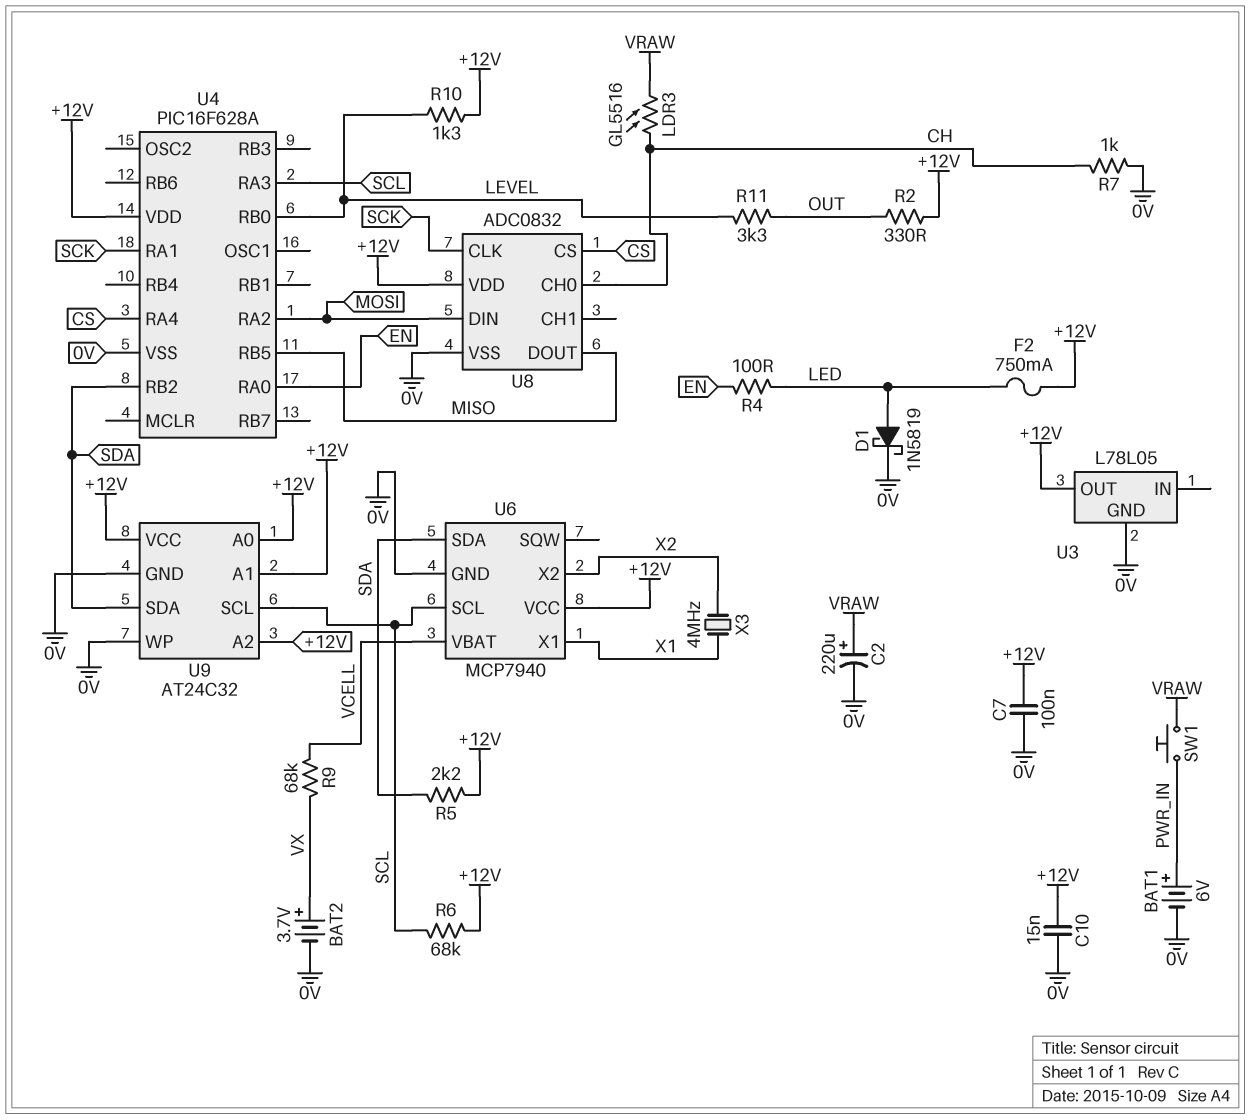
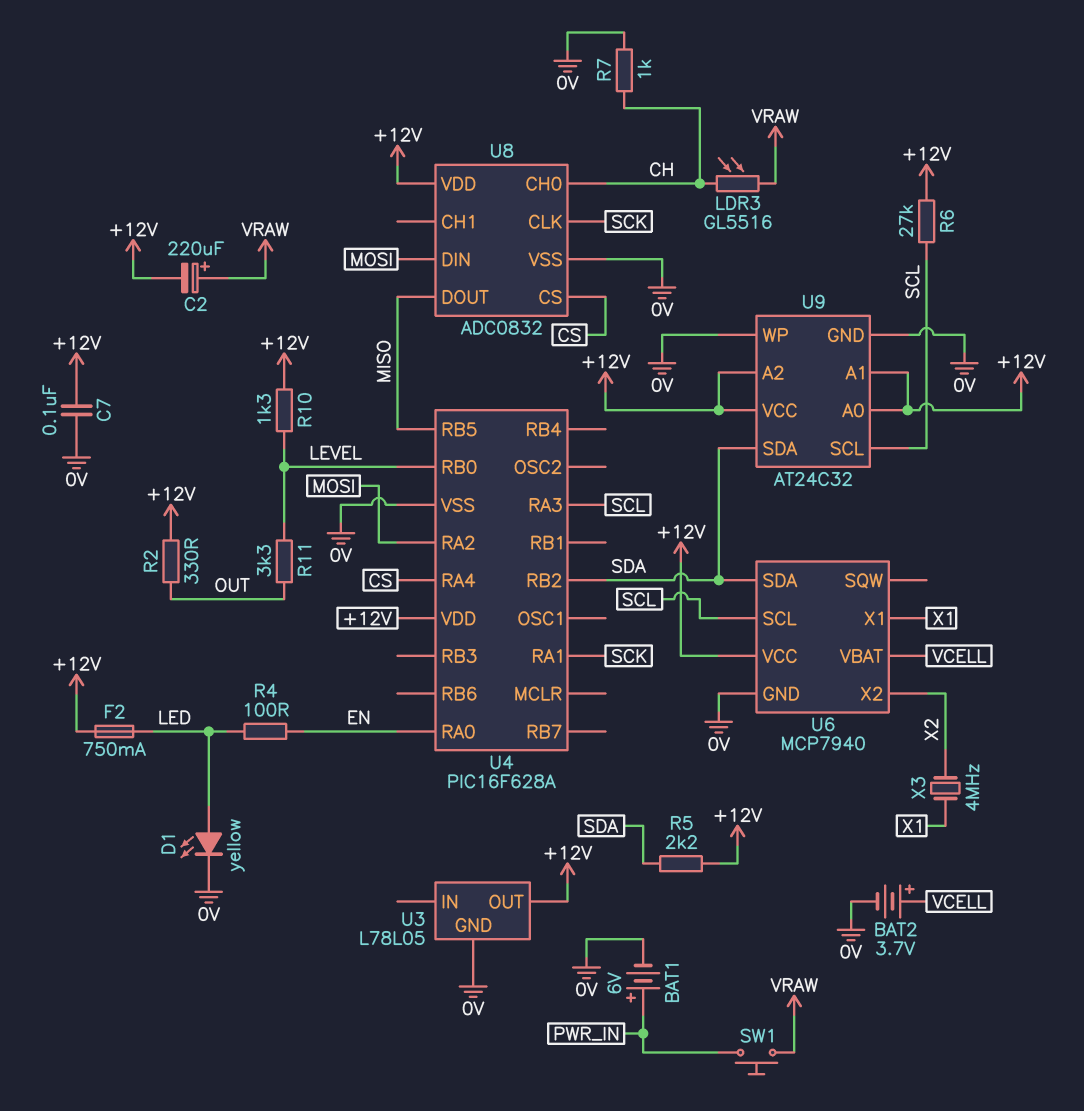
BAT2: 3.7V (plus VX, minus 0V) -> 3.7V (plus VCELL, minus 0V)
C2: 220uF (plus VRAW, minus 0V) -> 220uF (plus VRAW, minus +12V)
C10: 15nF (+12V, 0V) -> none
D1: schottky 1N5819 (A LED, K 0V) -> LED yellow (A LED, K 0V)
R6: 68k (+12V, SCL) -> 27k (+12V, SCL)
R9: 68k (VCELL, VX) -> none

